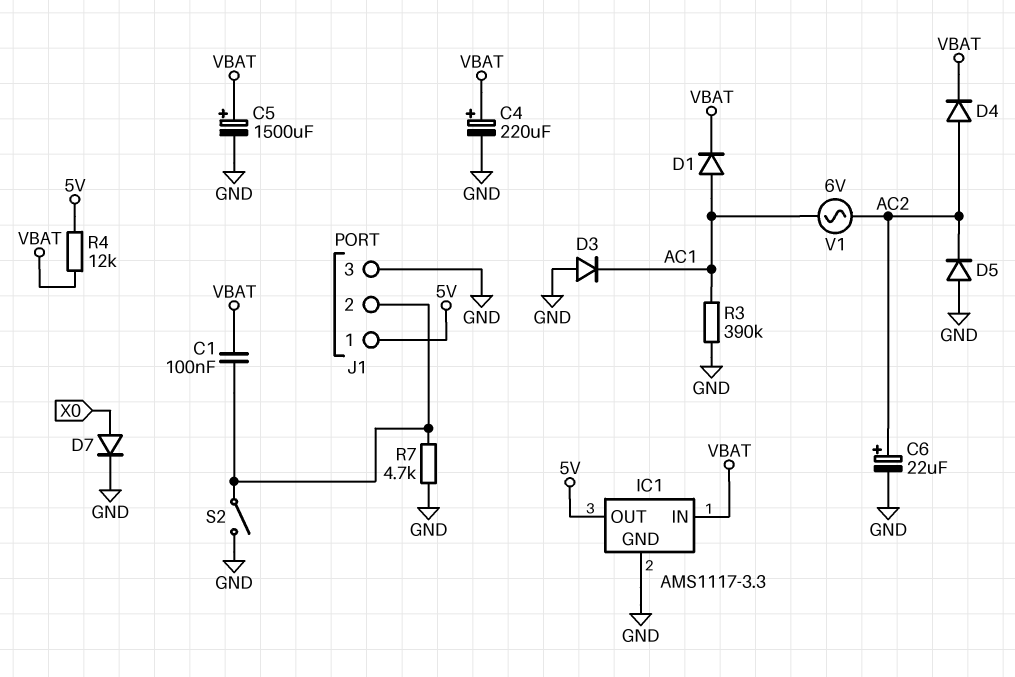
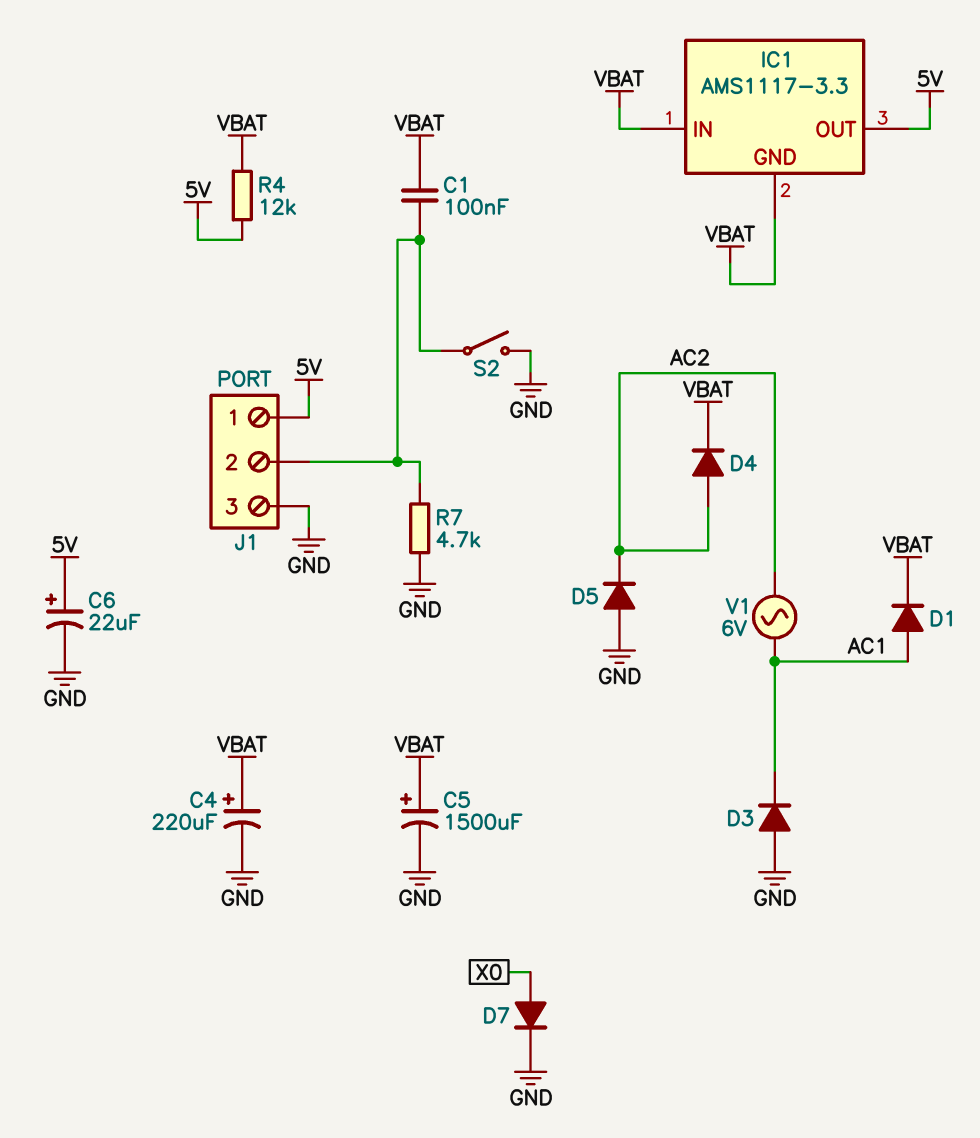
C6: 22uF (plus AC2, minus GND) -> 22uF (plus 5V, minus GND)
IC1 pin GND: GND -> VBAT
R3: 390k (AC1, GND) -> none

